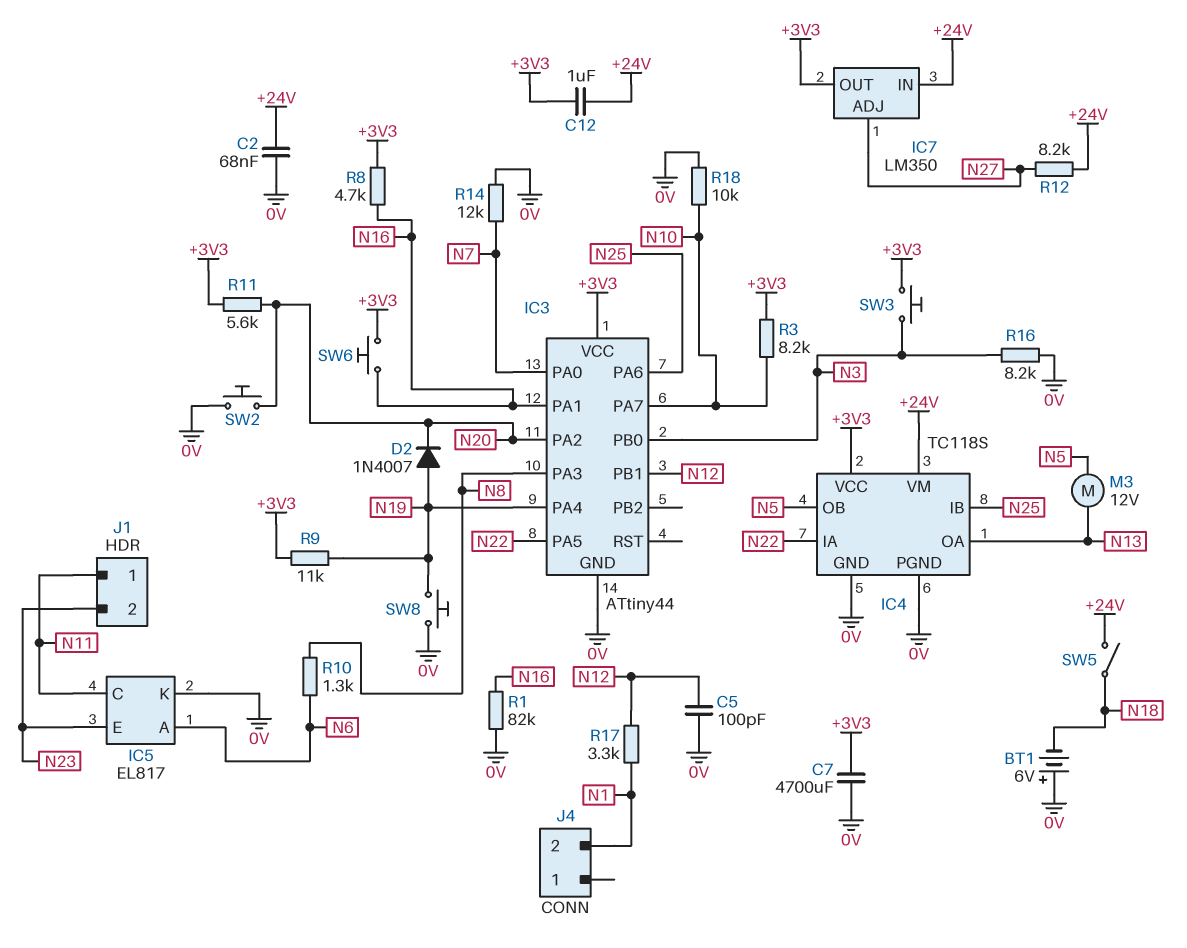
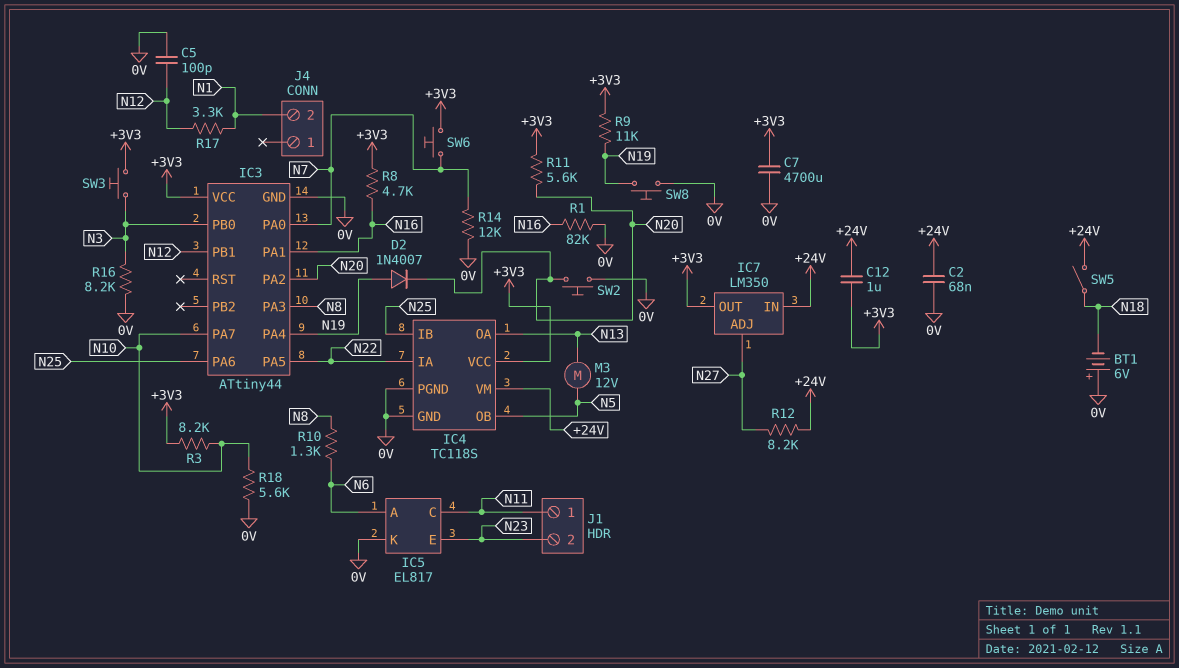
R18: 10k (0V, N10) -> 5.6k (0V, N10)
SW6: button (+3V3, N16) -> button (+3V3, N7)

